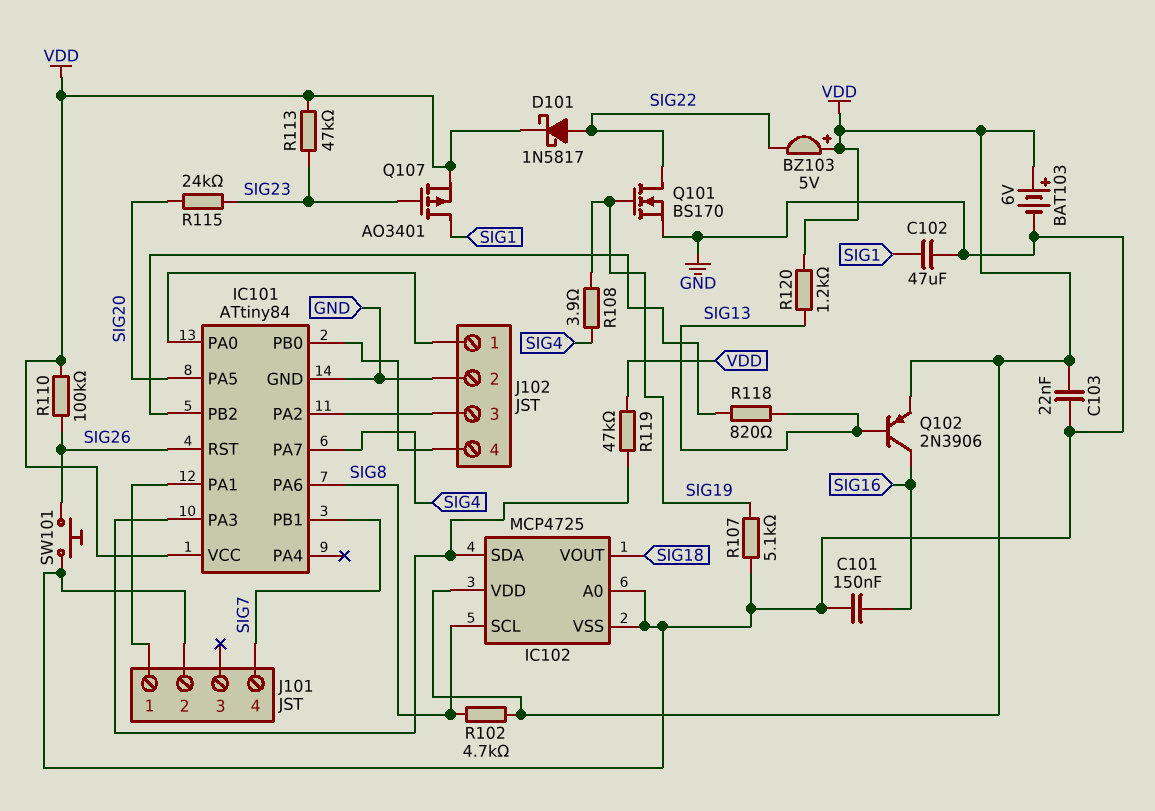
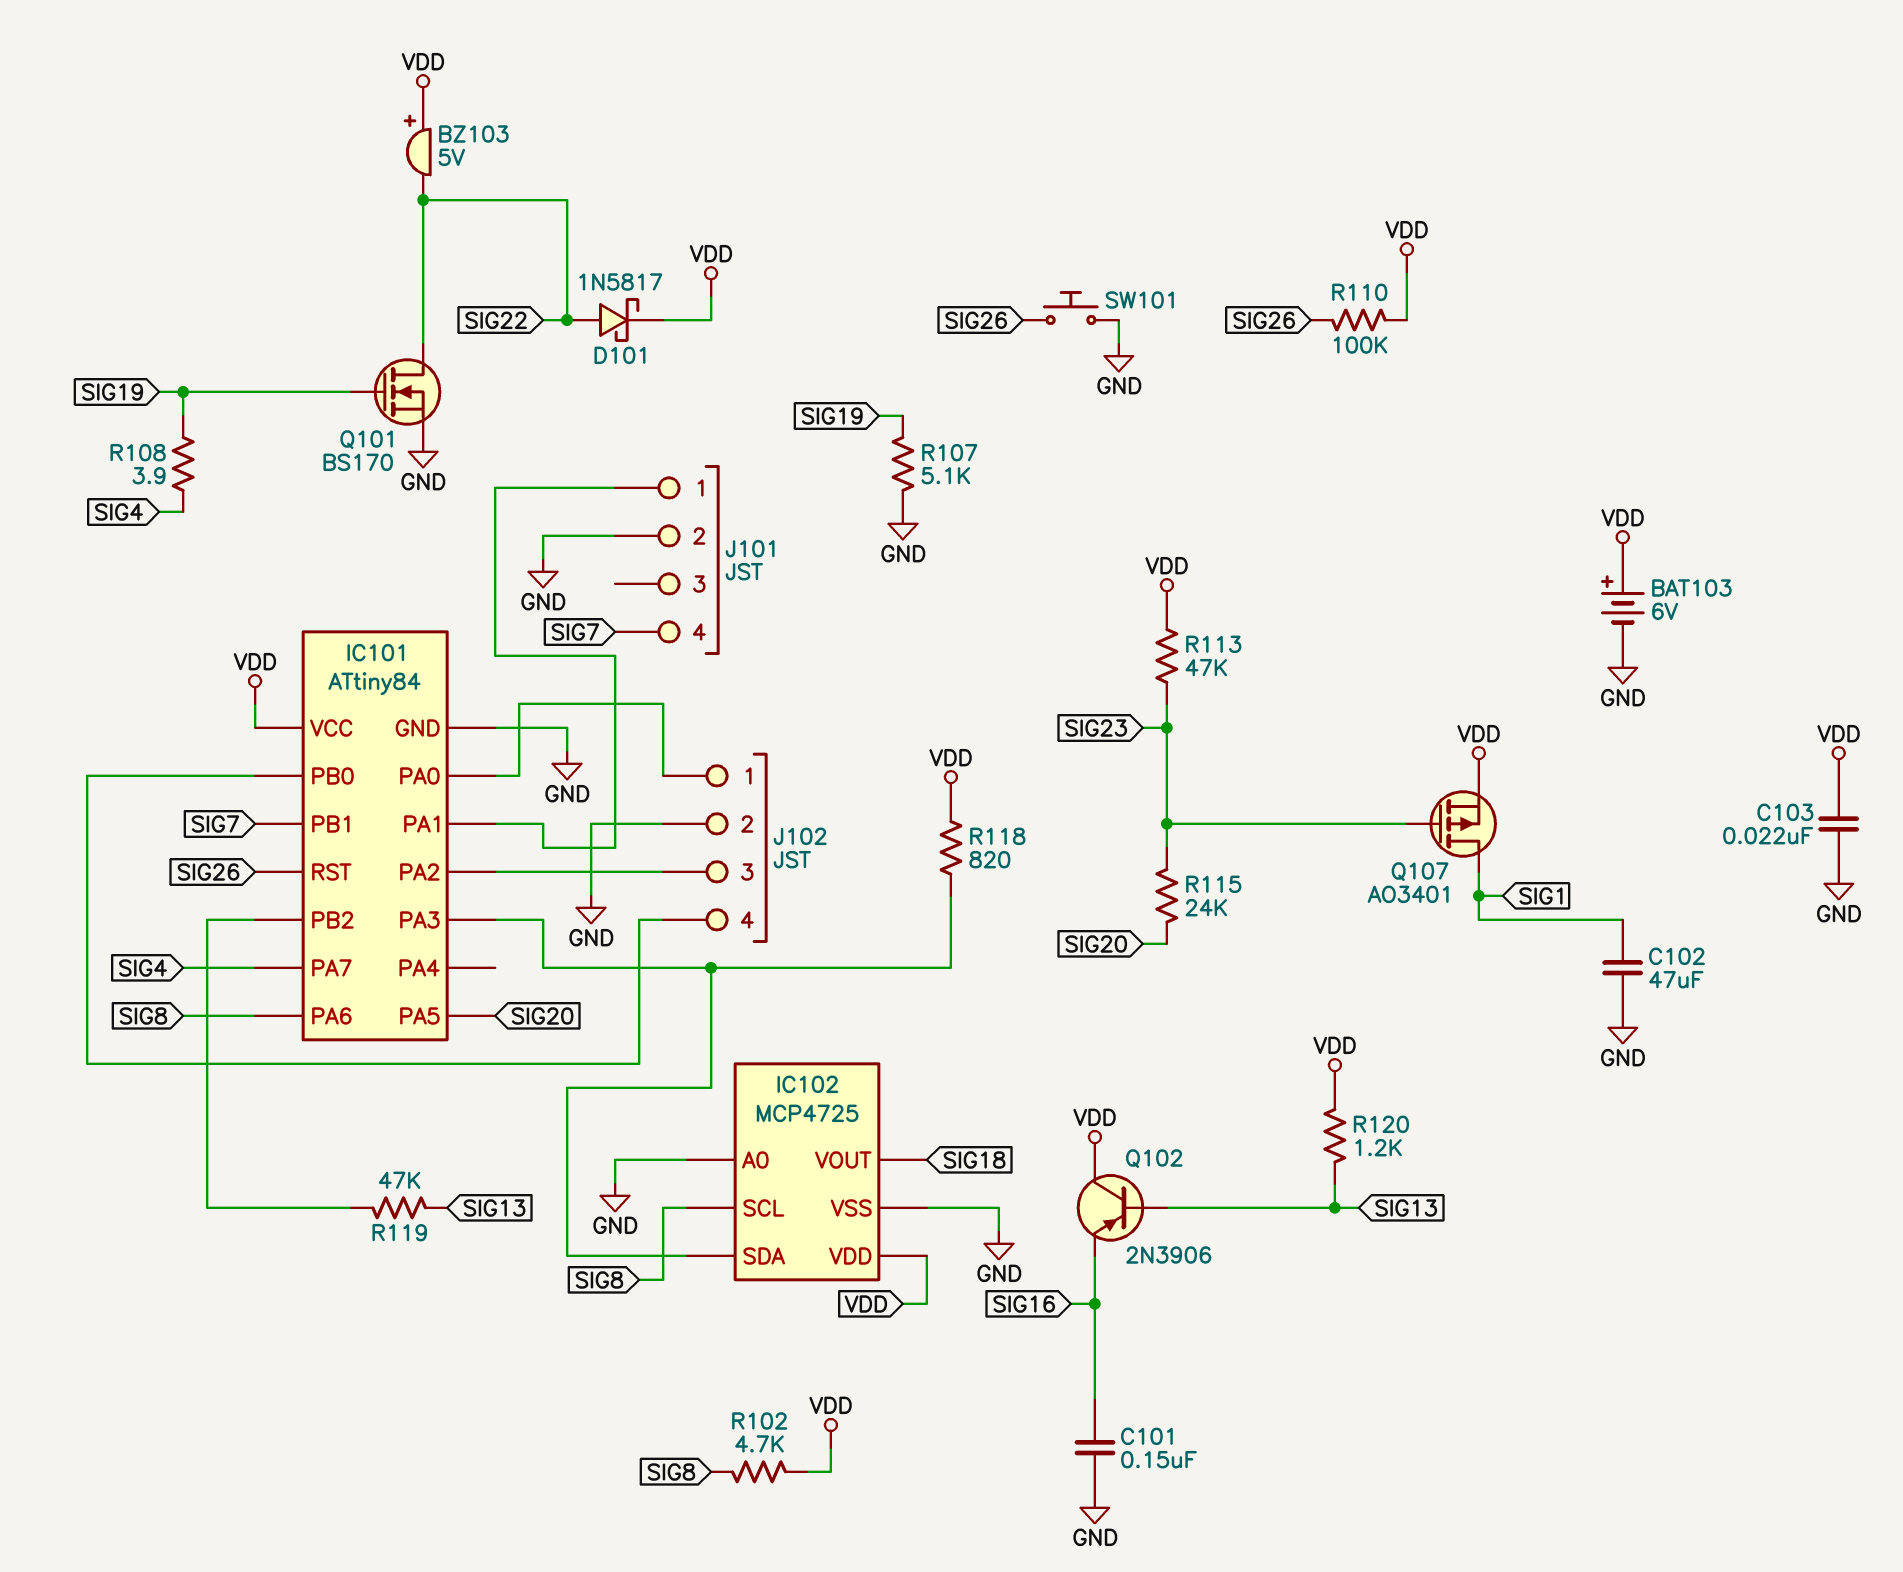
Q102: PNP 2N3906 (B SIG13, C SIG16, E VDD) -> PNP 2N3906 (B SIG13, C VDD, E SIG16)
R118: 820 (IC101/PB2, SIG13) -> 820 (IC101/PA3, VDD)
R119: 47k (IC101/PA3, VDD) -> 47k (IC101/PB2, SIG13)

